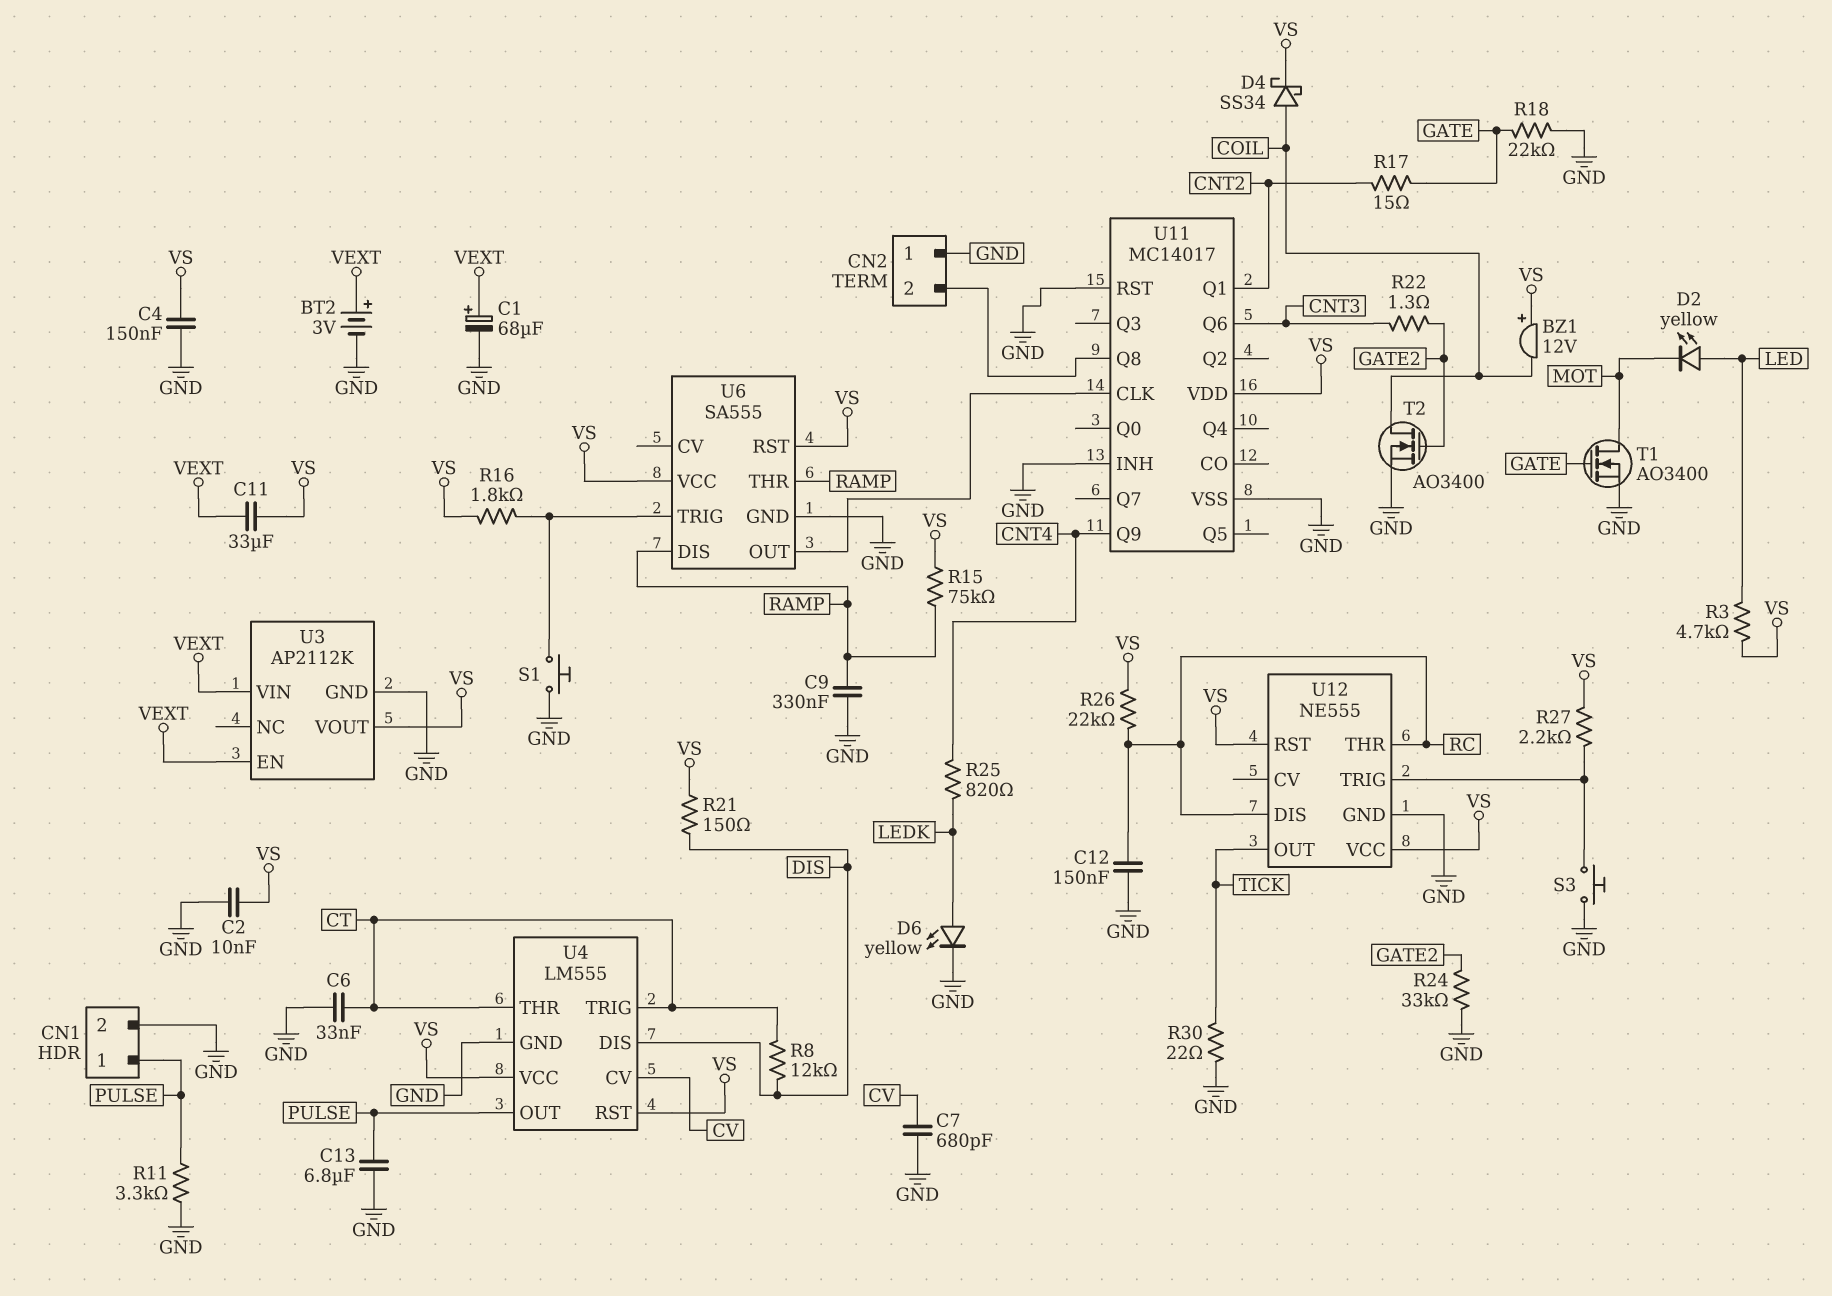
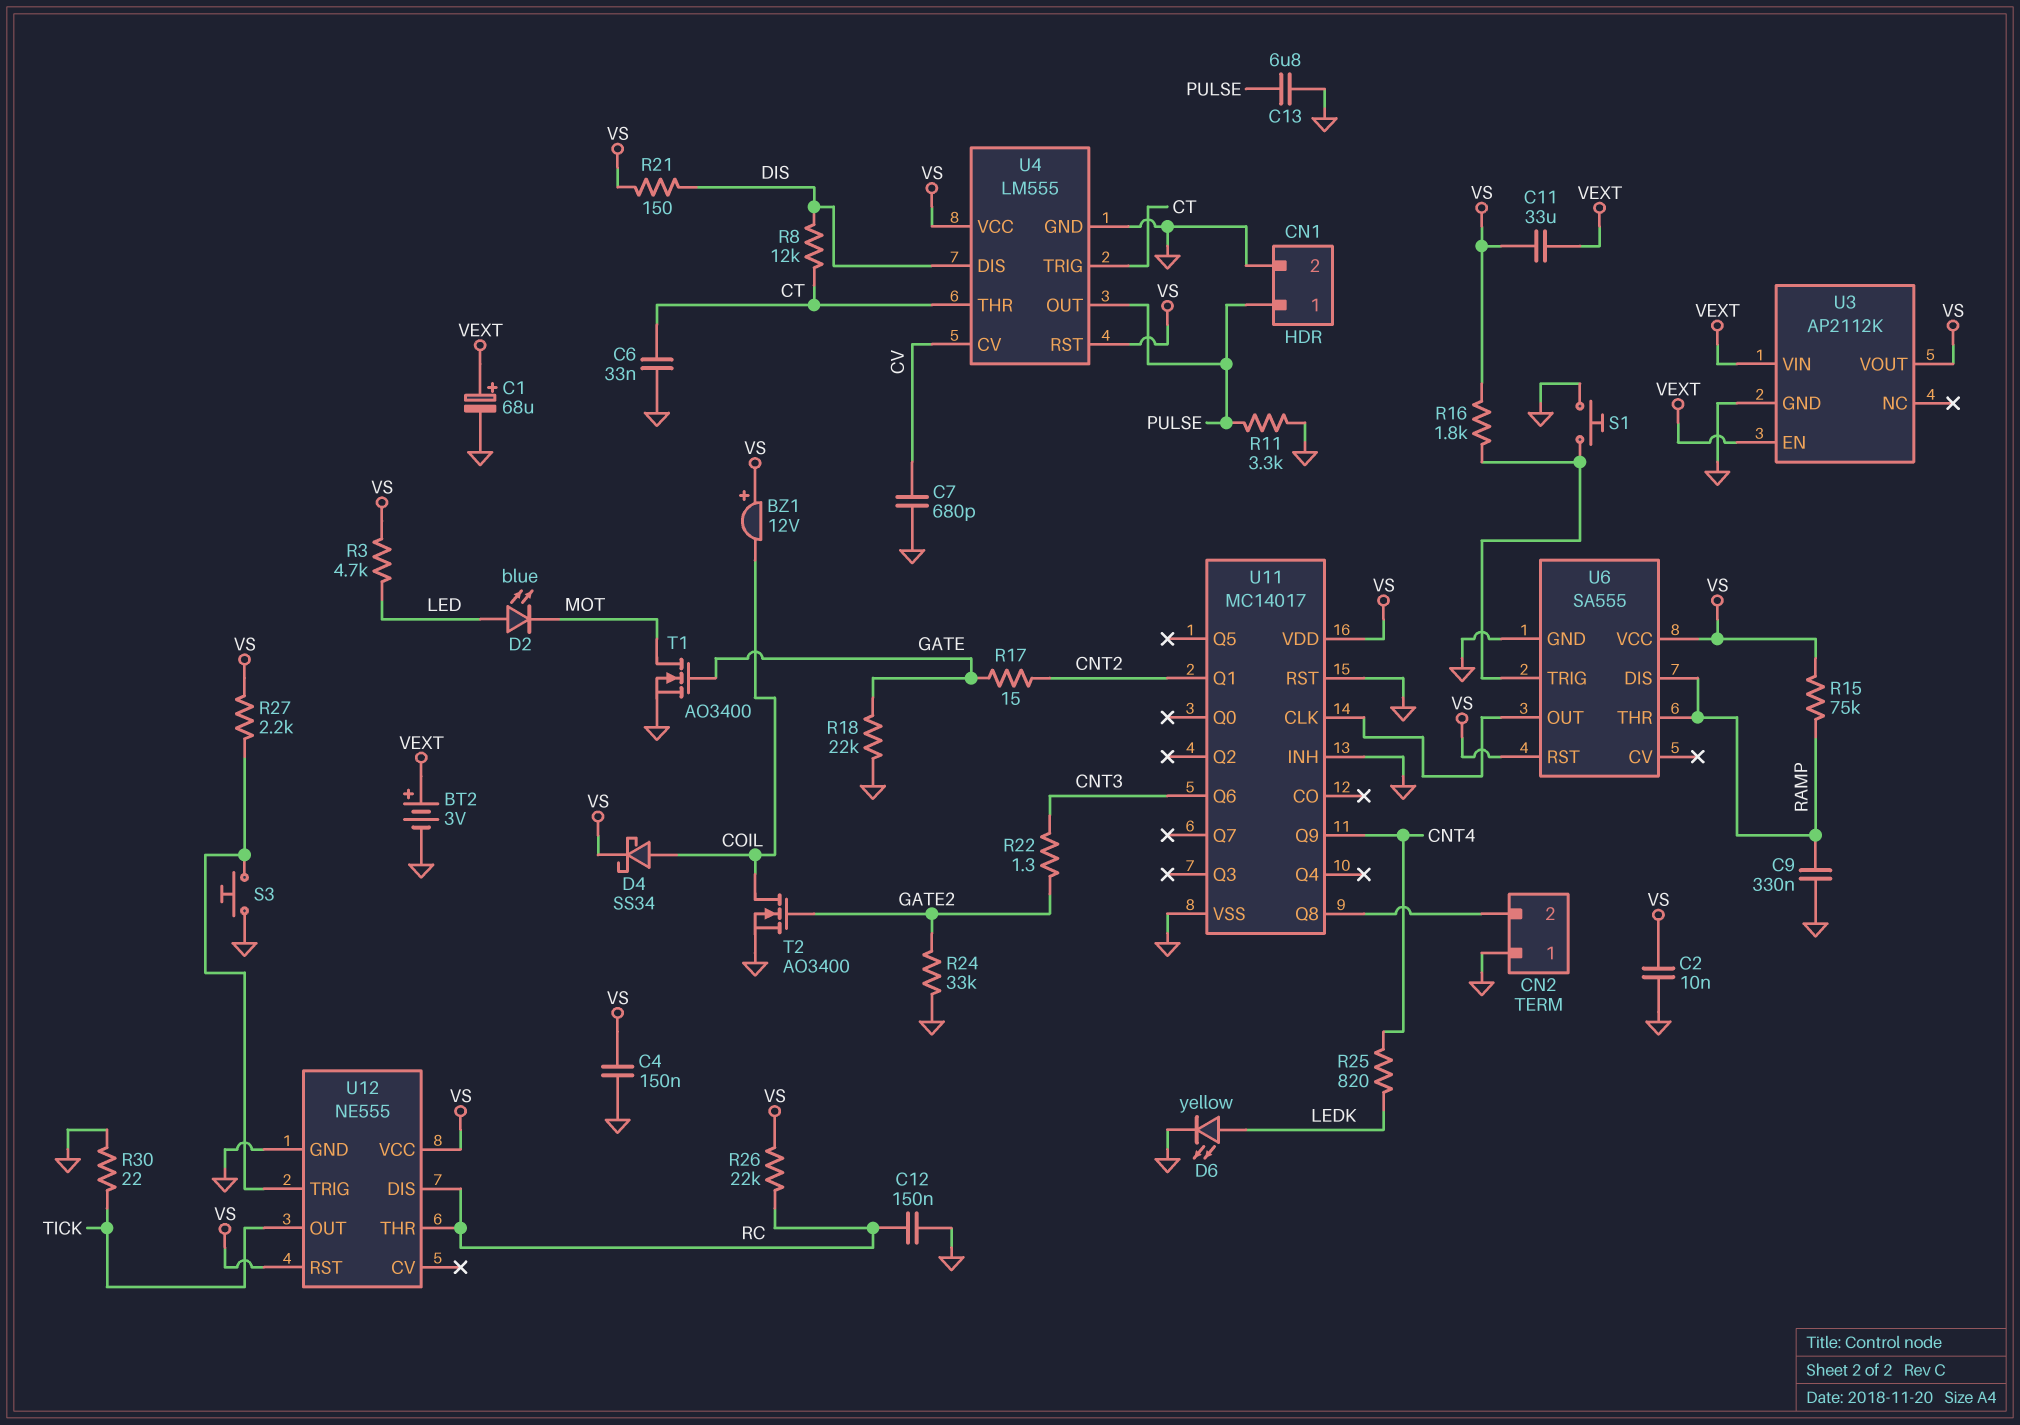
D2: LED yellow (A LED, K MOT) -> LED blue (A LED, K MOT)

